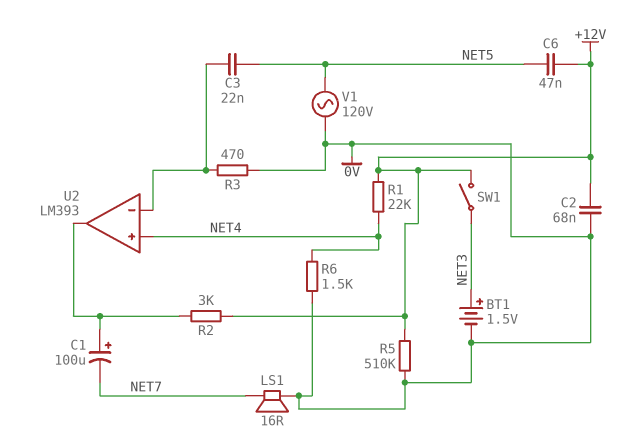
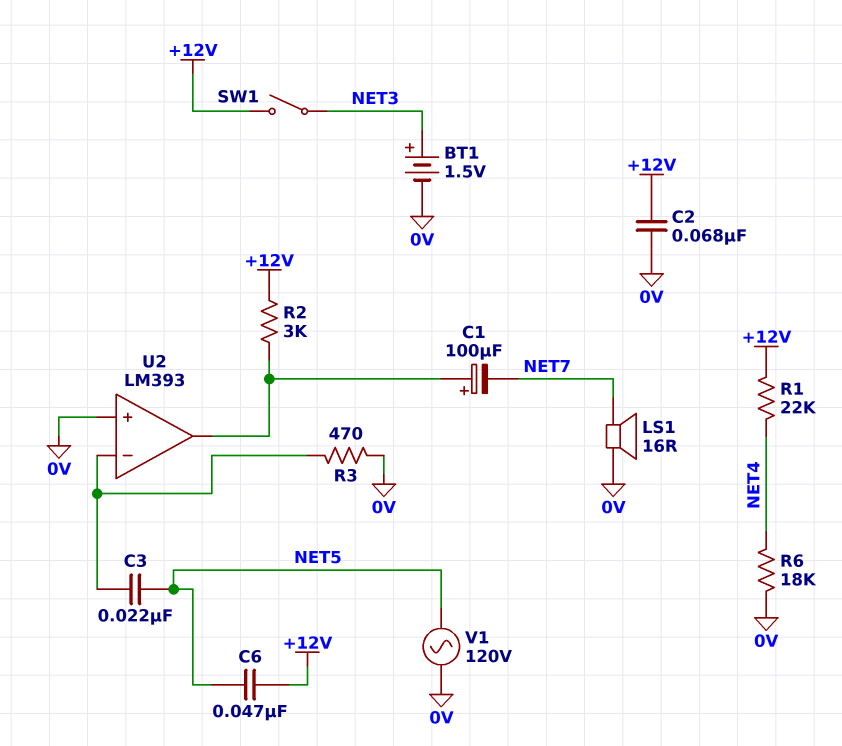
R5: 510k (+12V, 0V) -> none
R6: 1.5k (0V, NET4) -> 18k (0V, NET4)
U2 pin in+: NET4 -> 0V

